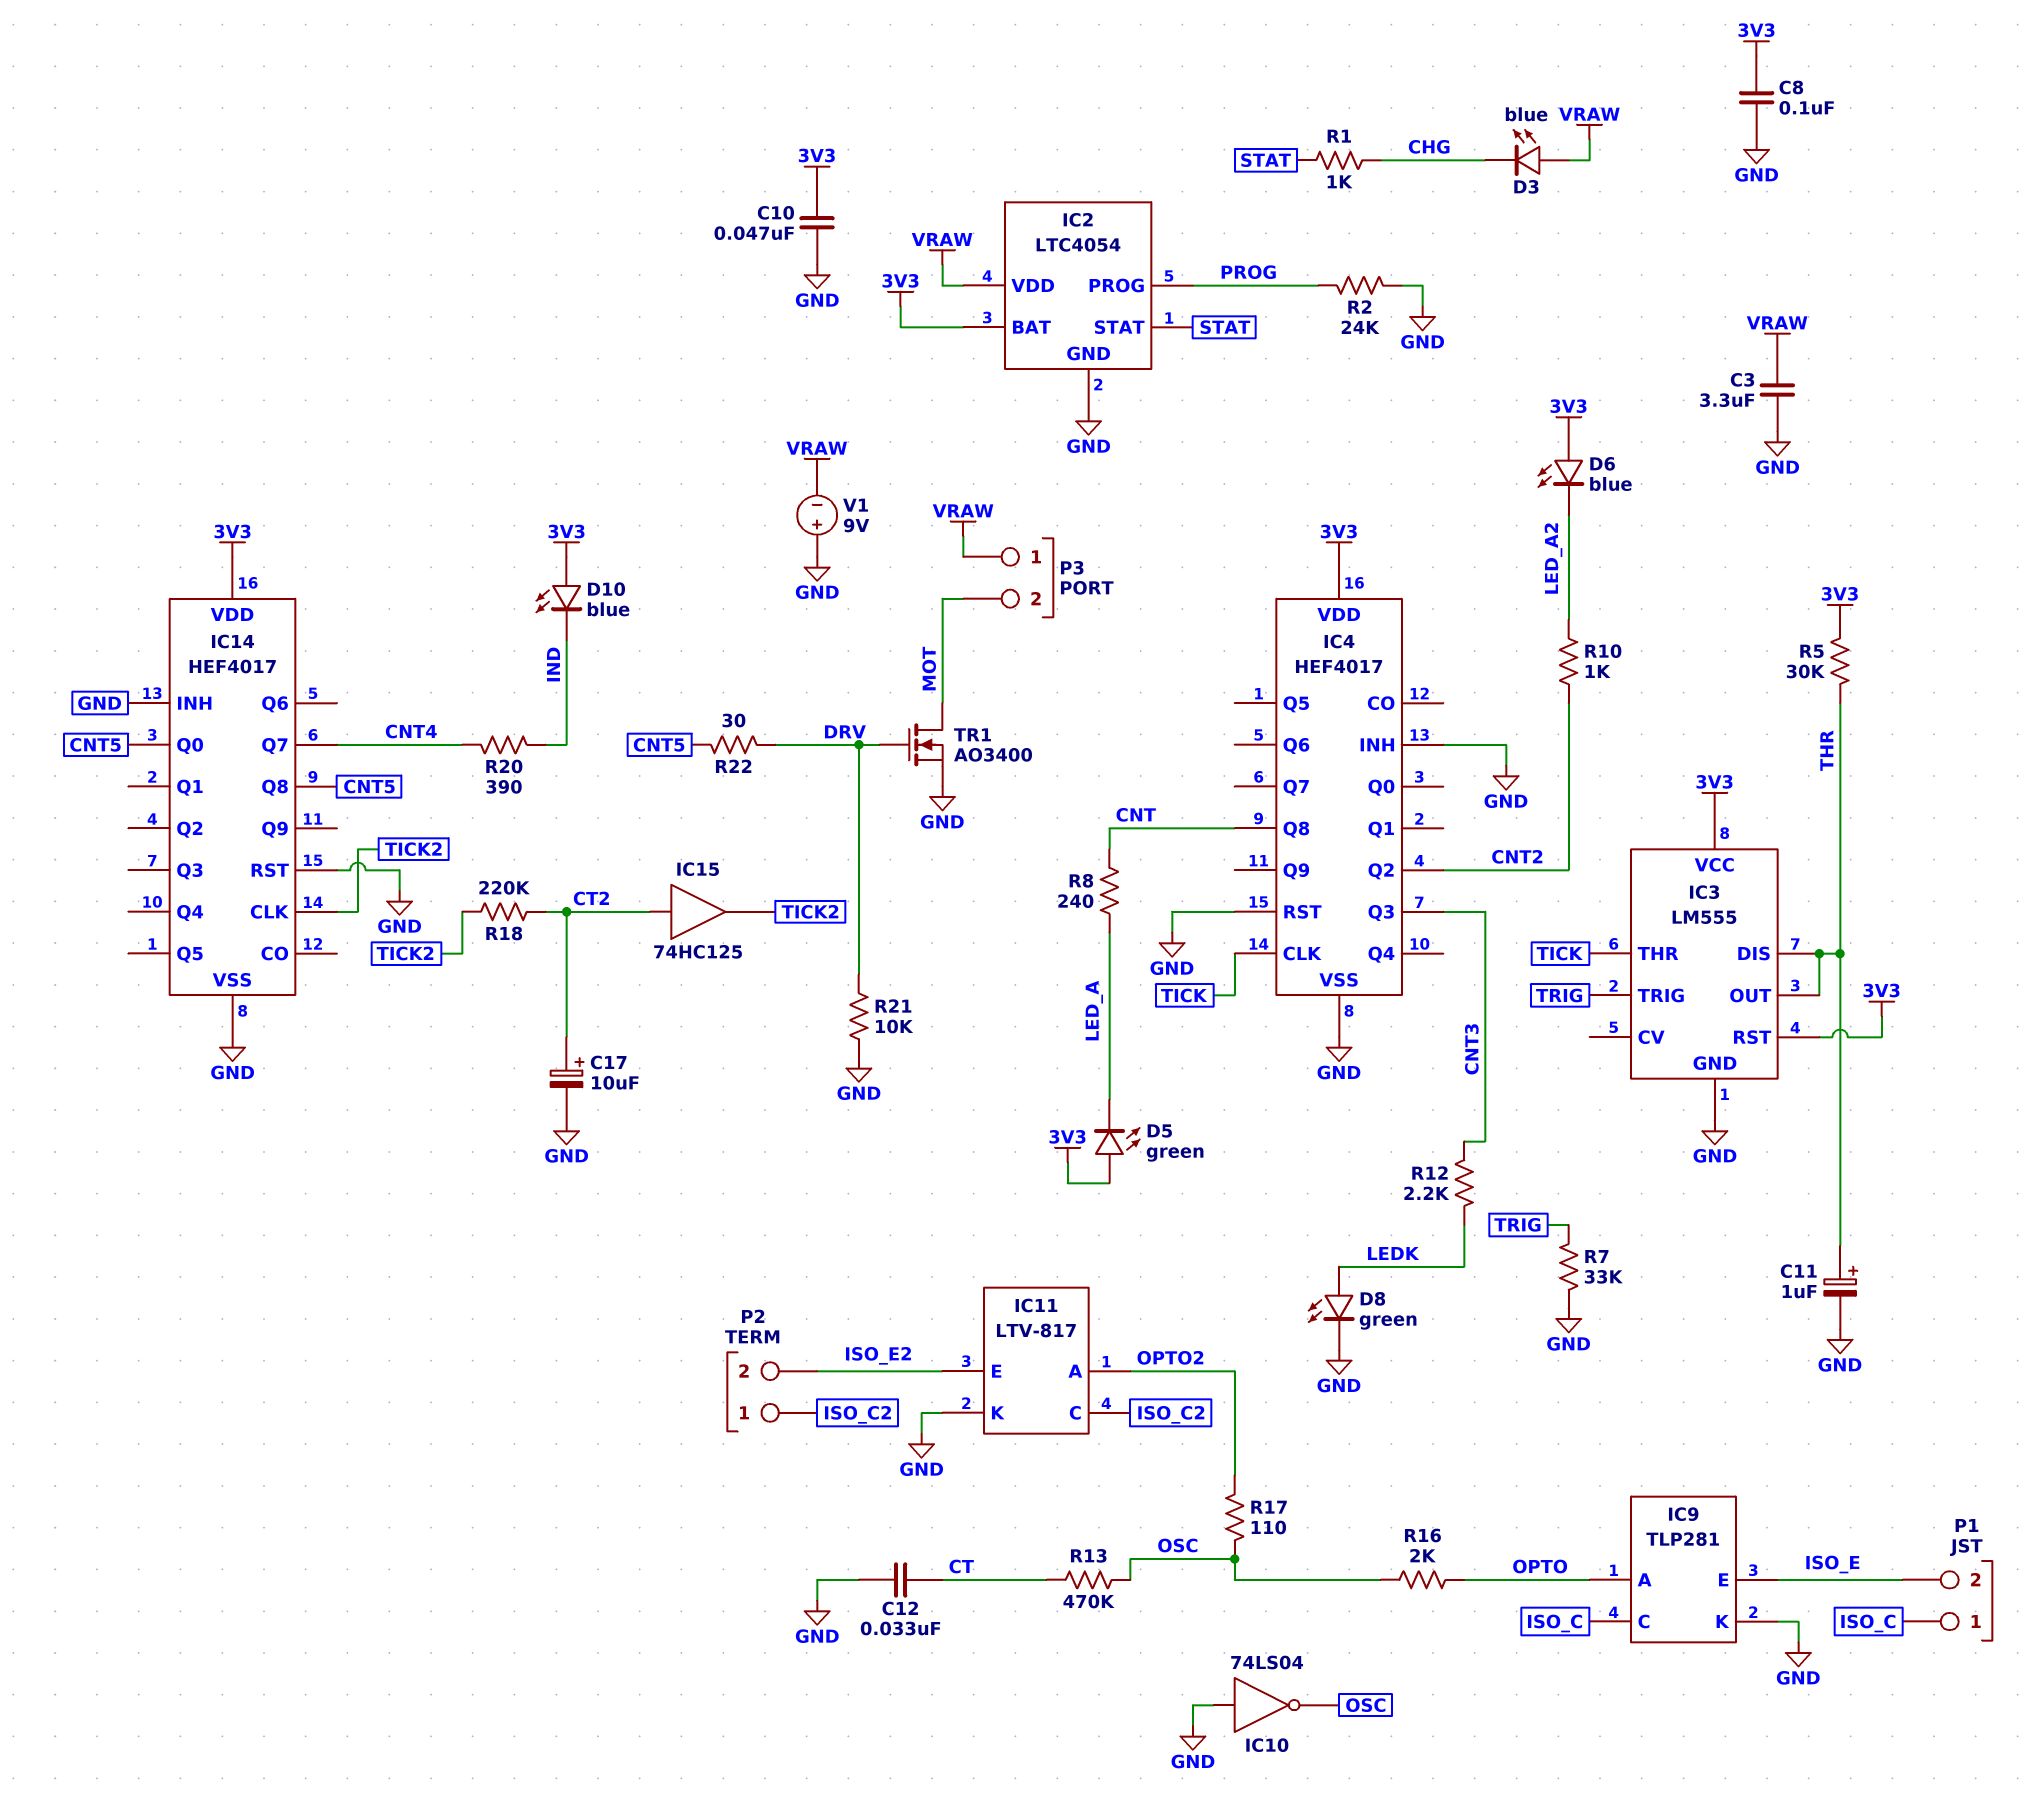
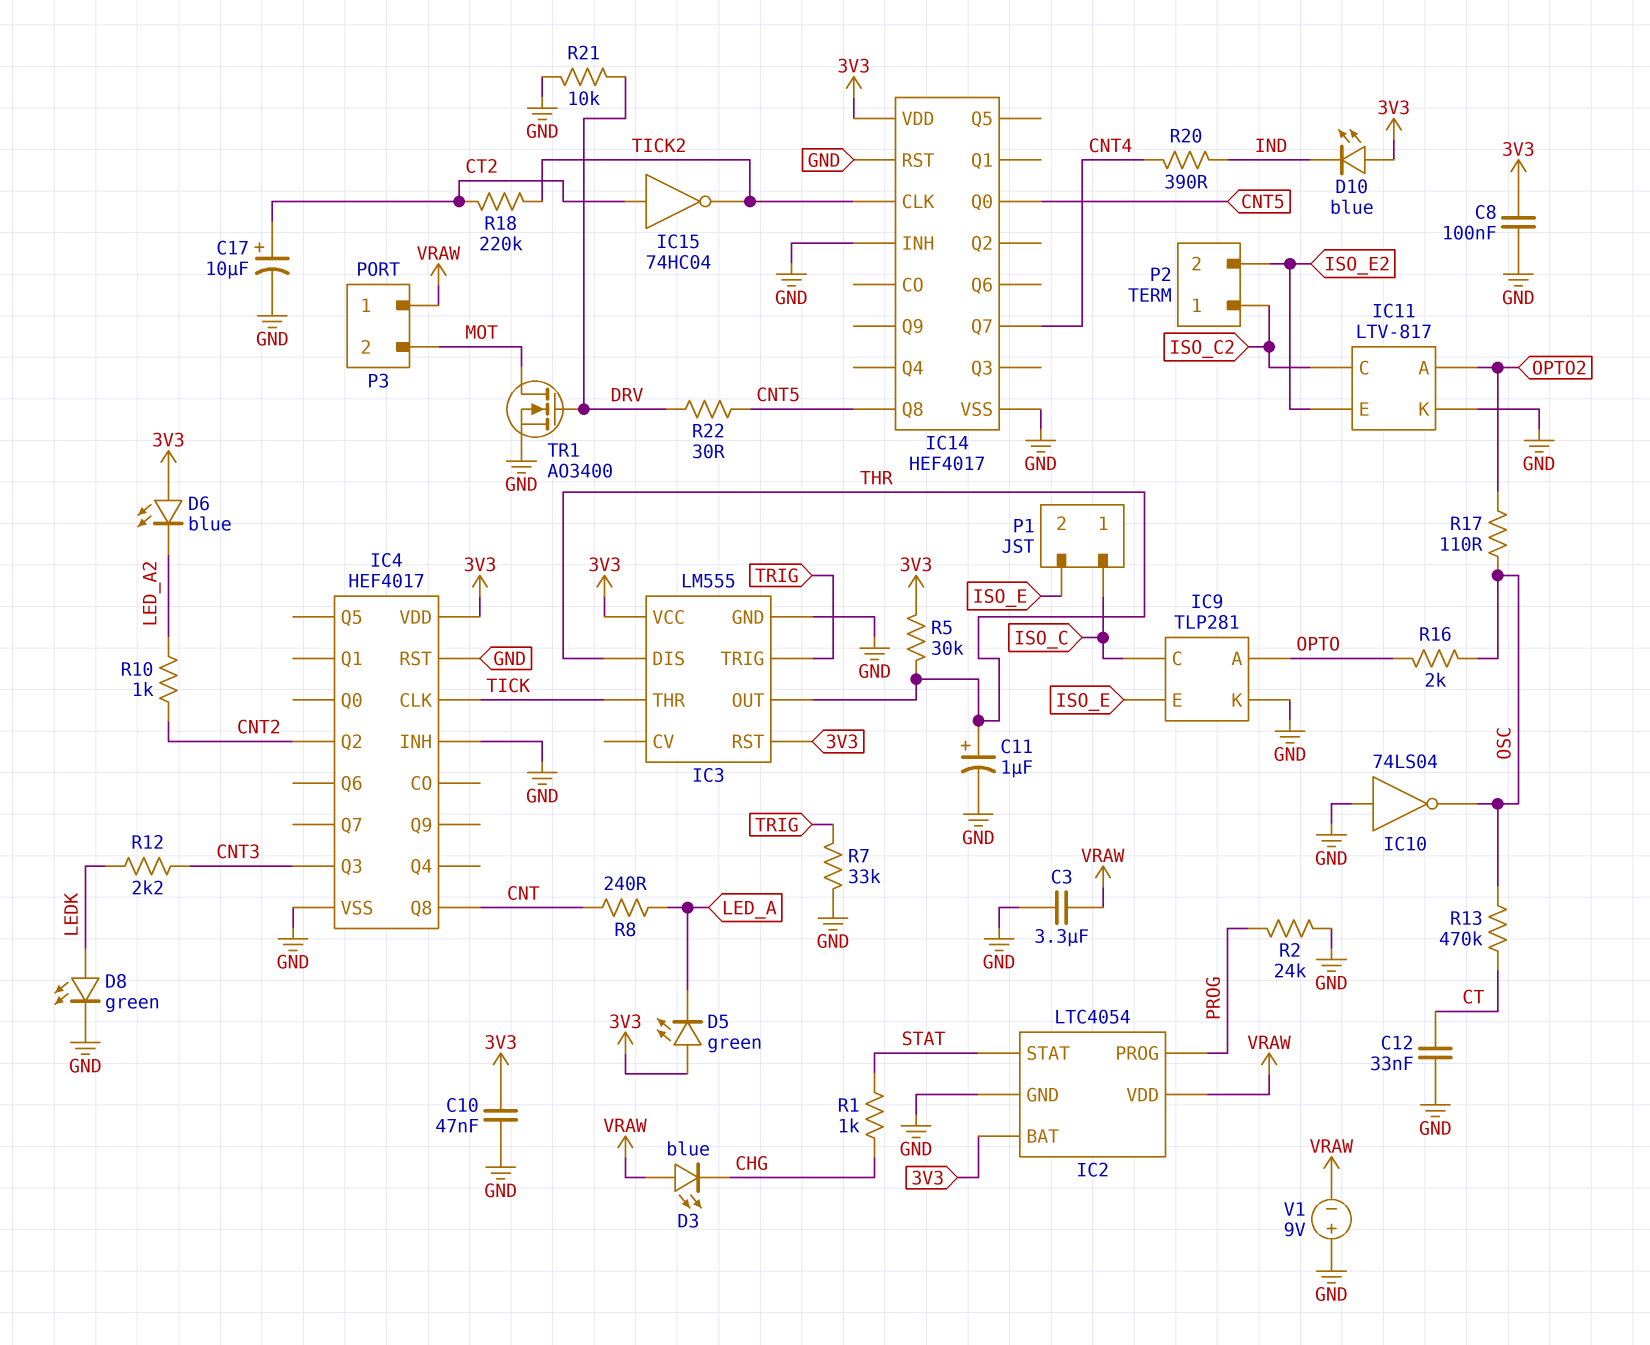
IC15: buffer 74HC125 (in CT2, out TICK2) -> NOT 74HC04 (in CT2, out TICK2)

